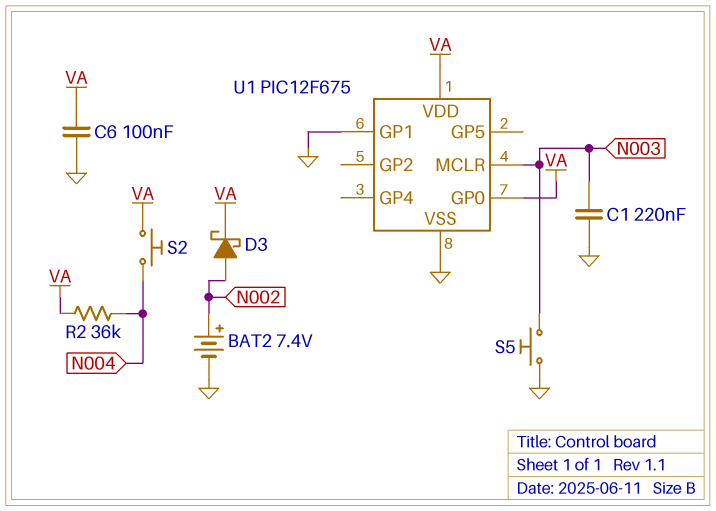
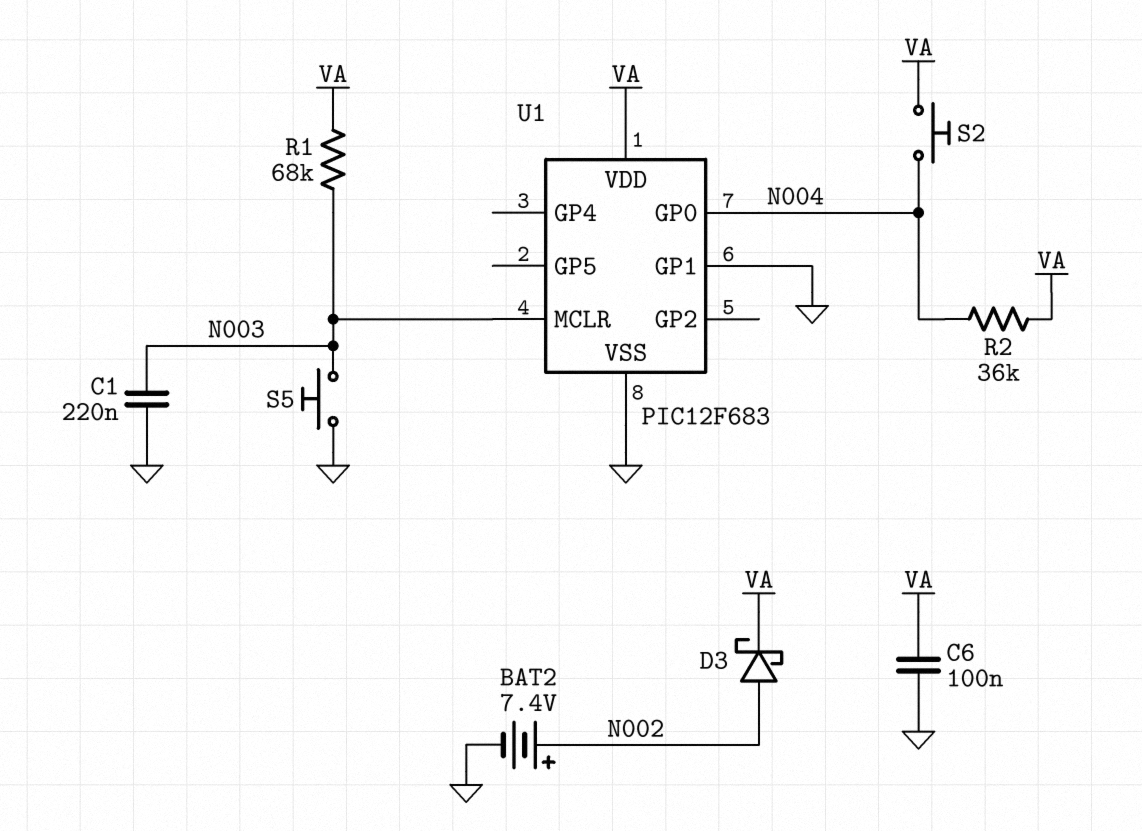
R1: none -> 68k (N003, VA)
U1: PIC12F675 -> PIC12F683
U1 pin GP0: VA -> N004

